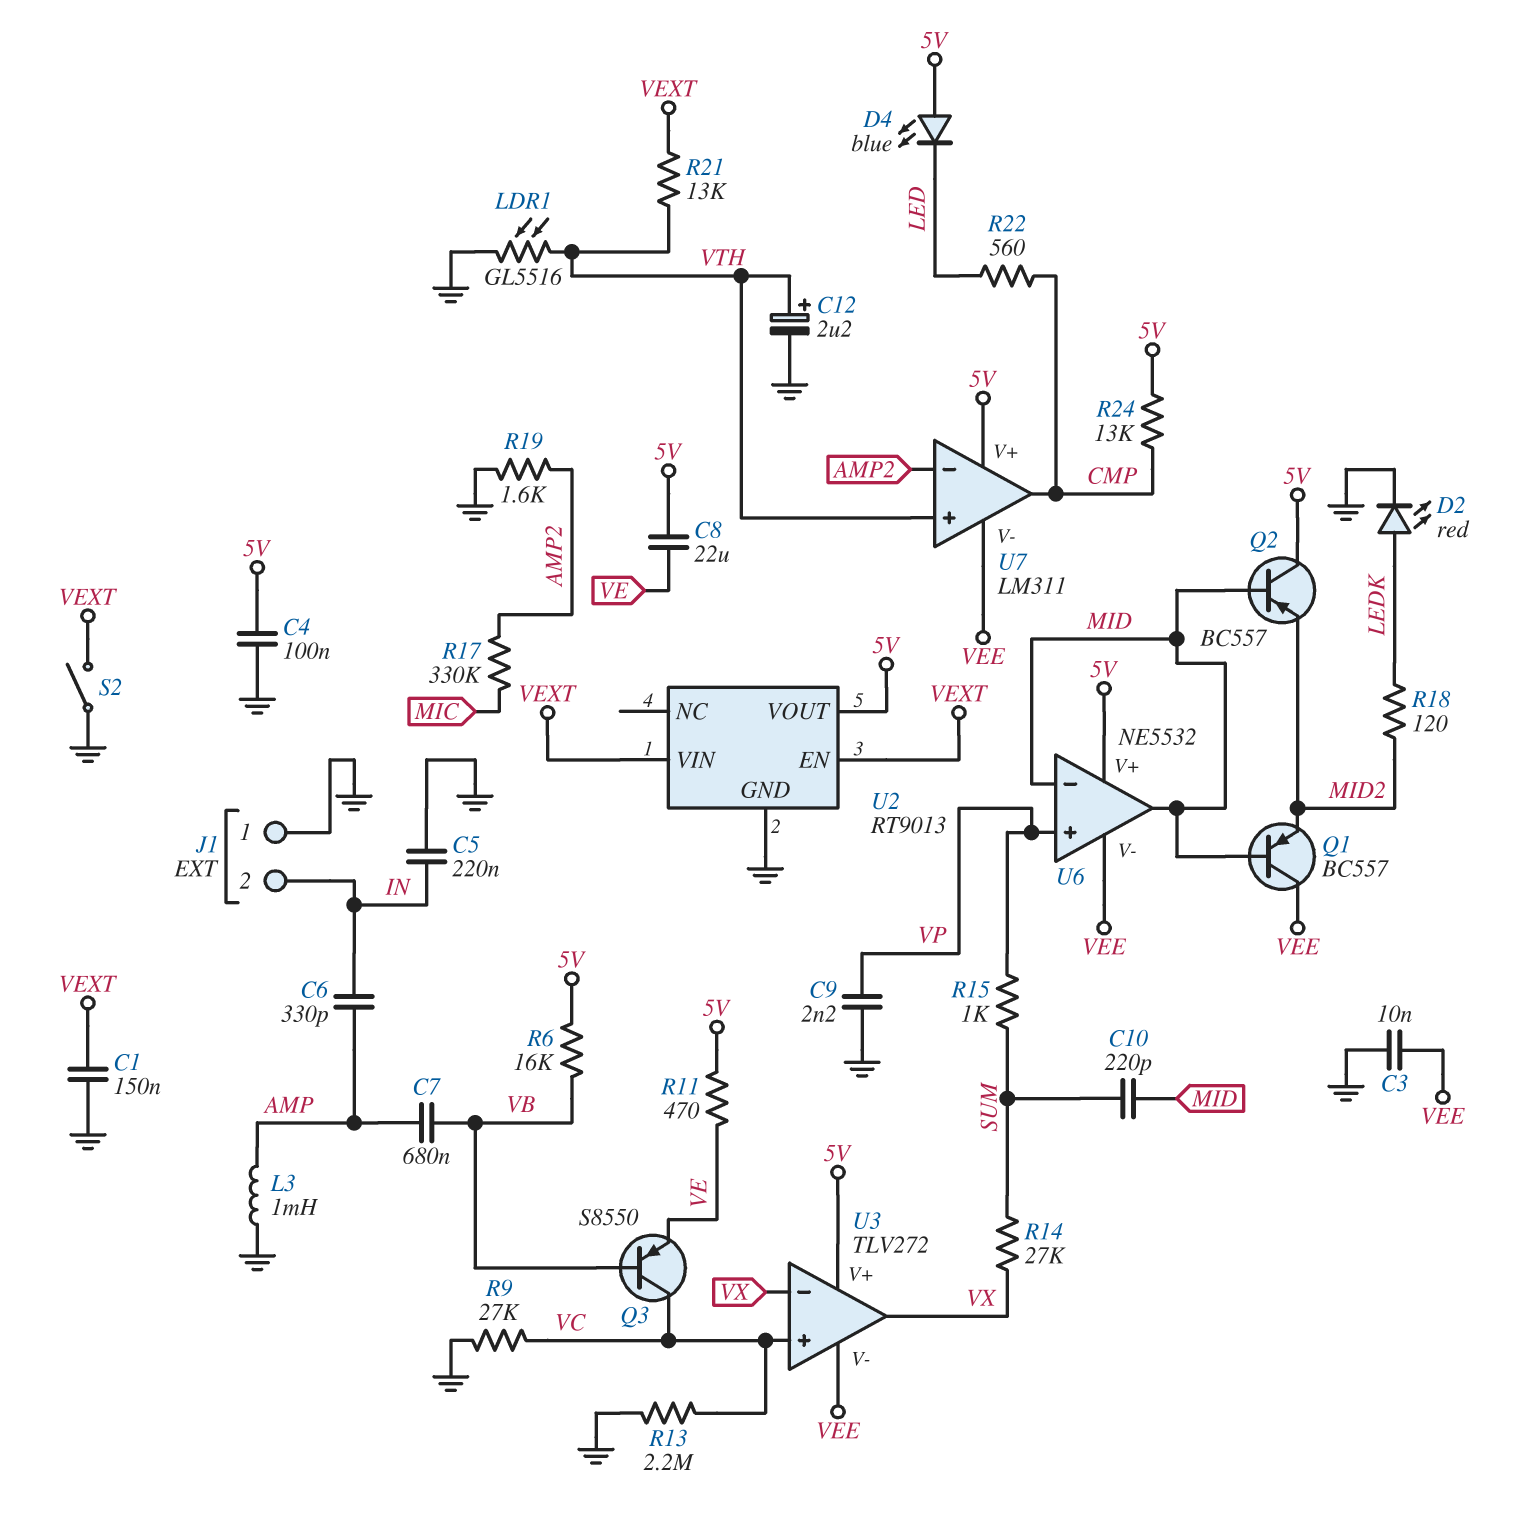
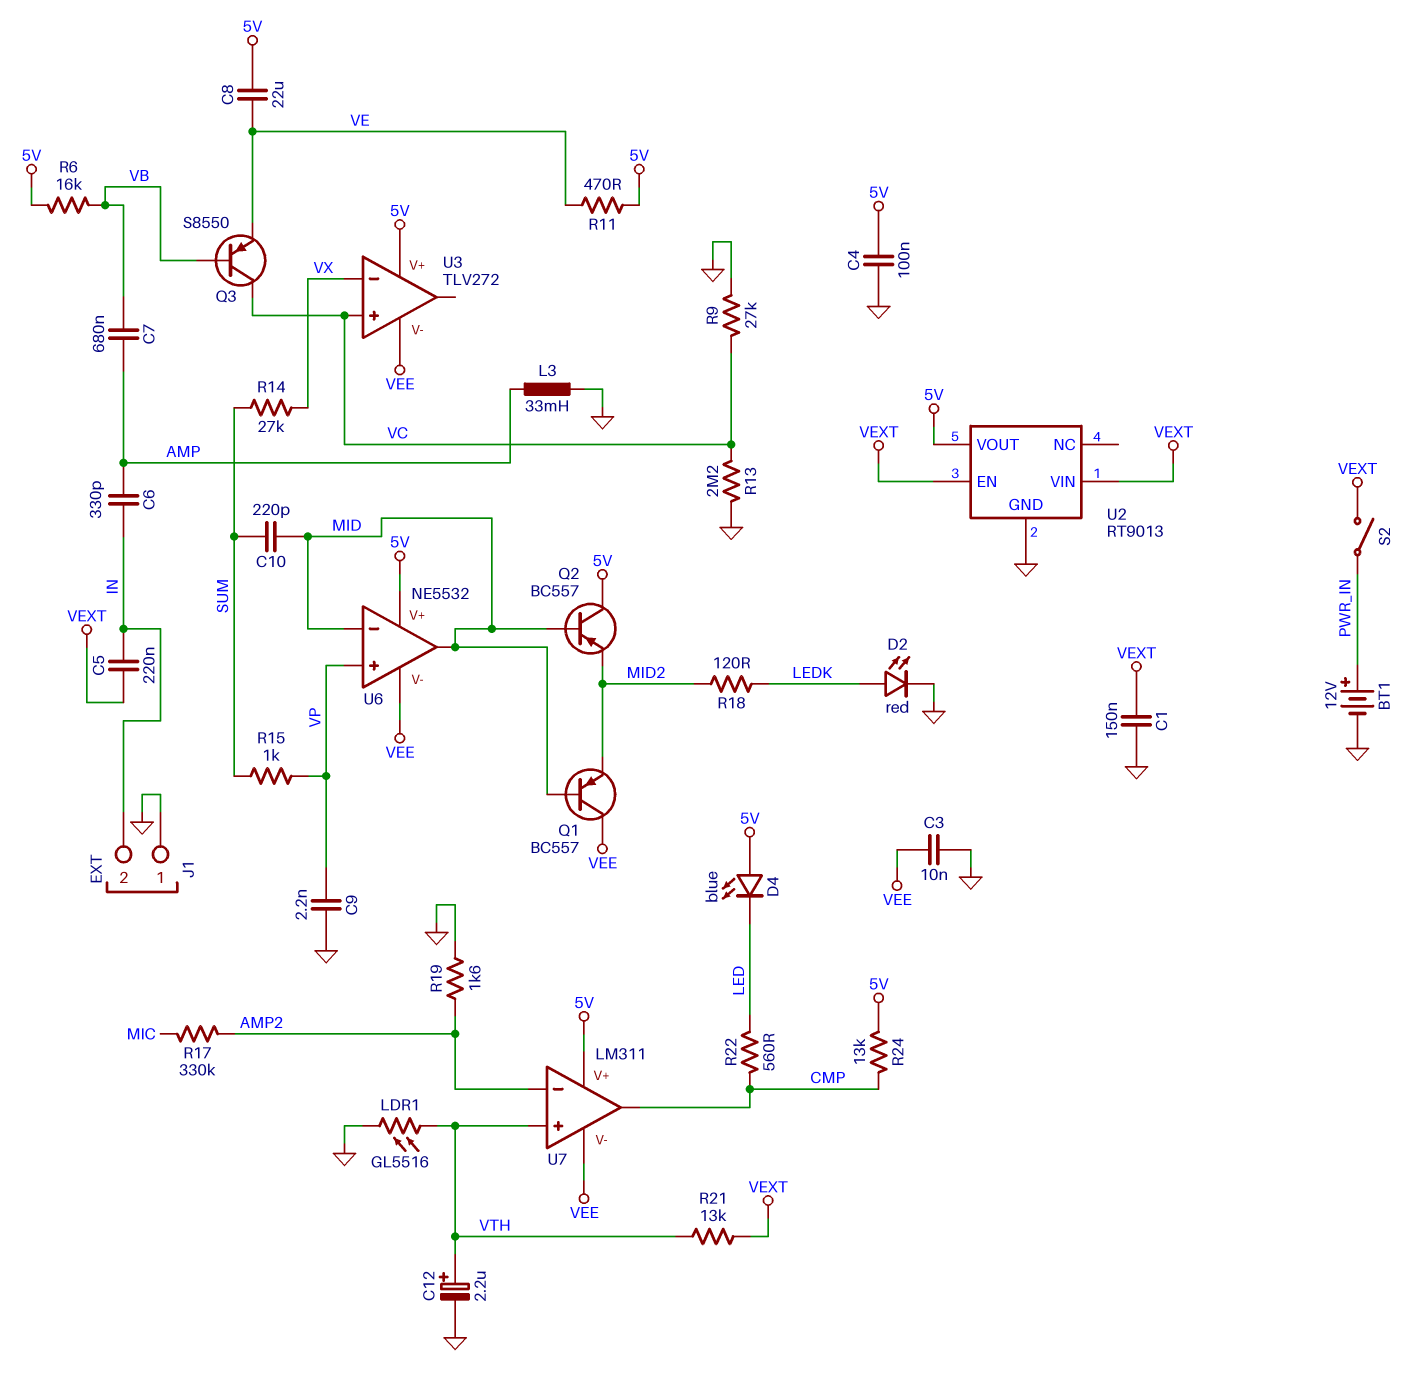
BT1: none -> 12V (plus PWR_IN, minus GND)
C5: 220nF (GND, IN) -> 220nF (IN, VEXT)
L3: 1mH (AMP, GND) -> 33mH (AMP, GND)
S2: switch (GND, VEXT) -> switch (PWR_IN, VEXT)
U3 pin out: VX -> none

